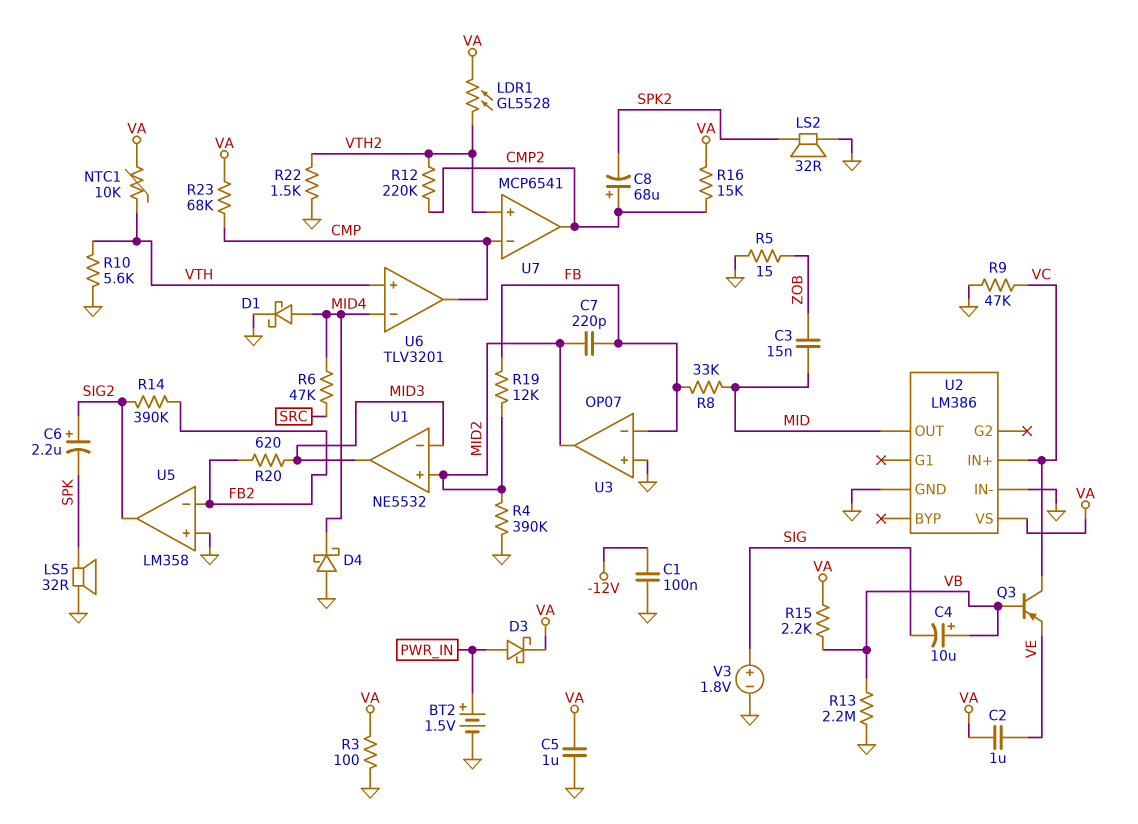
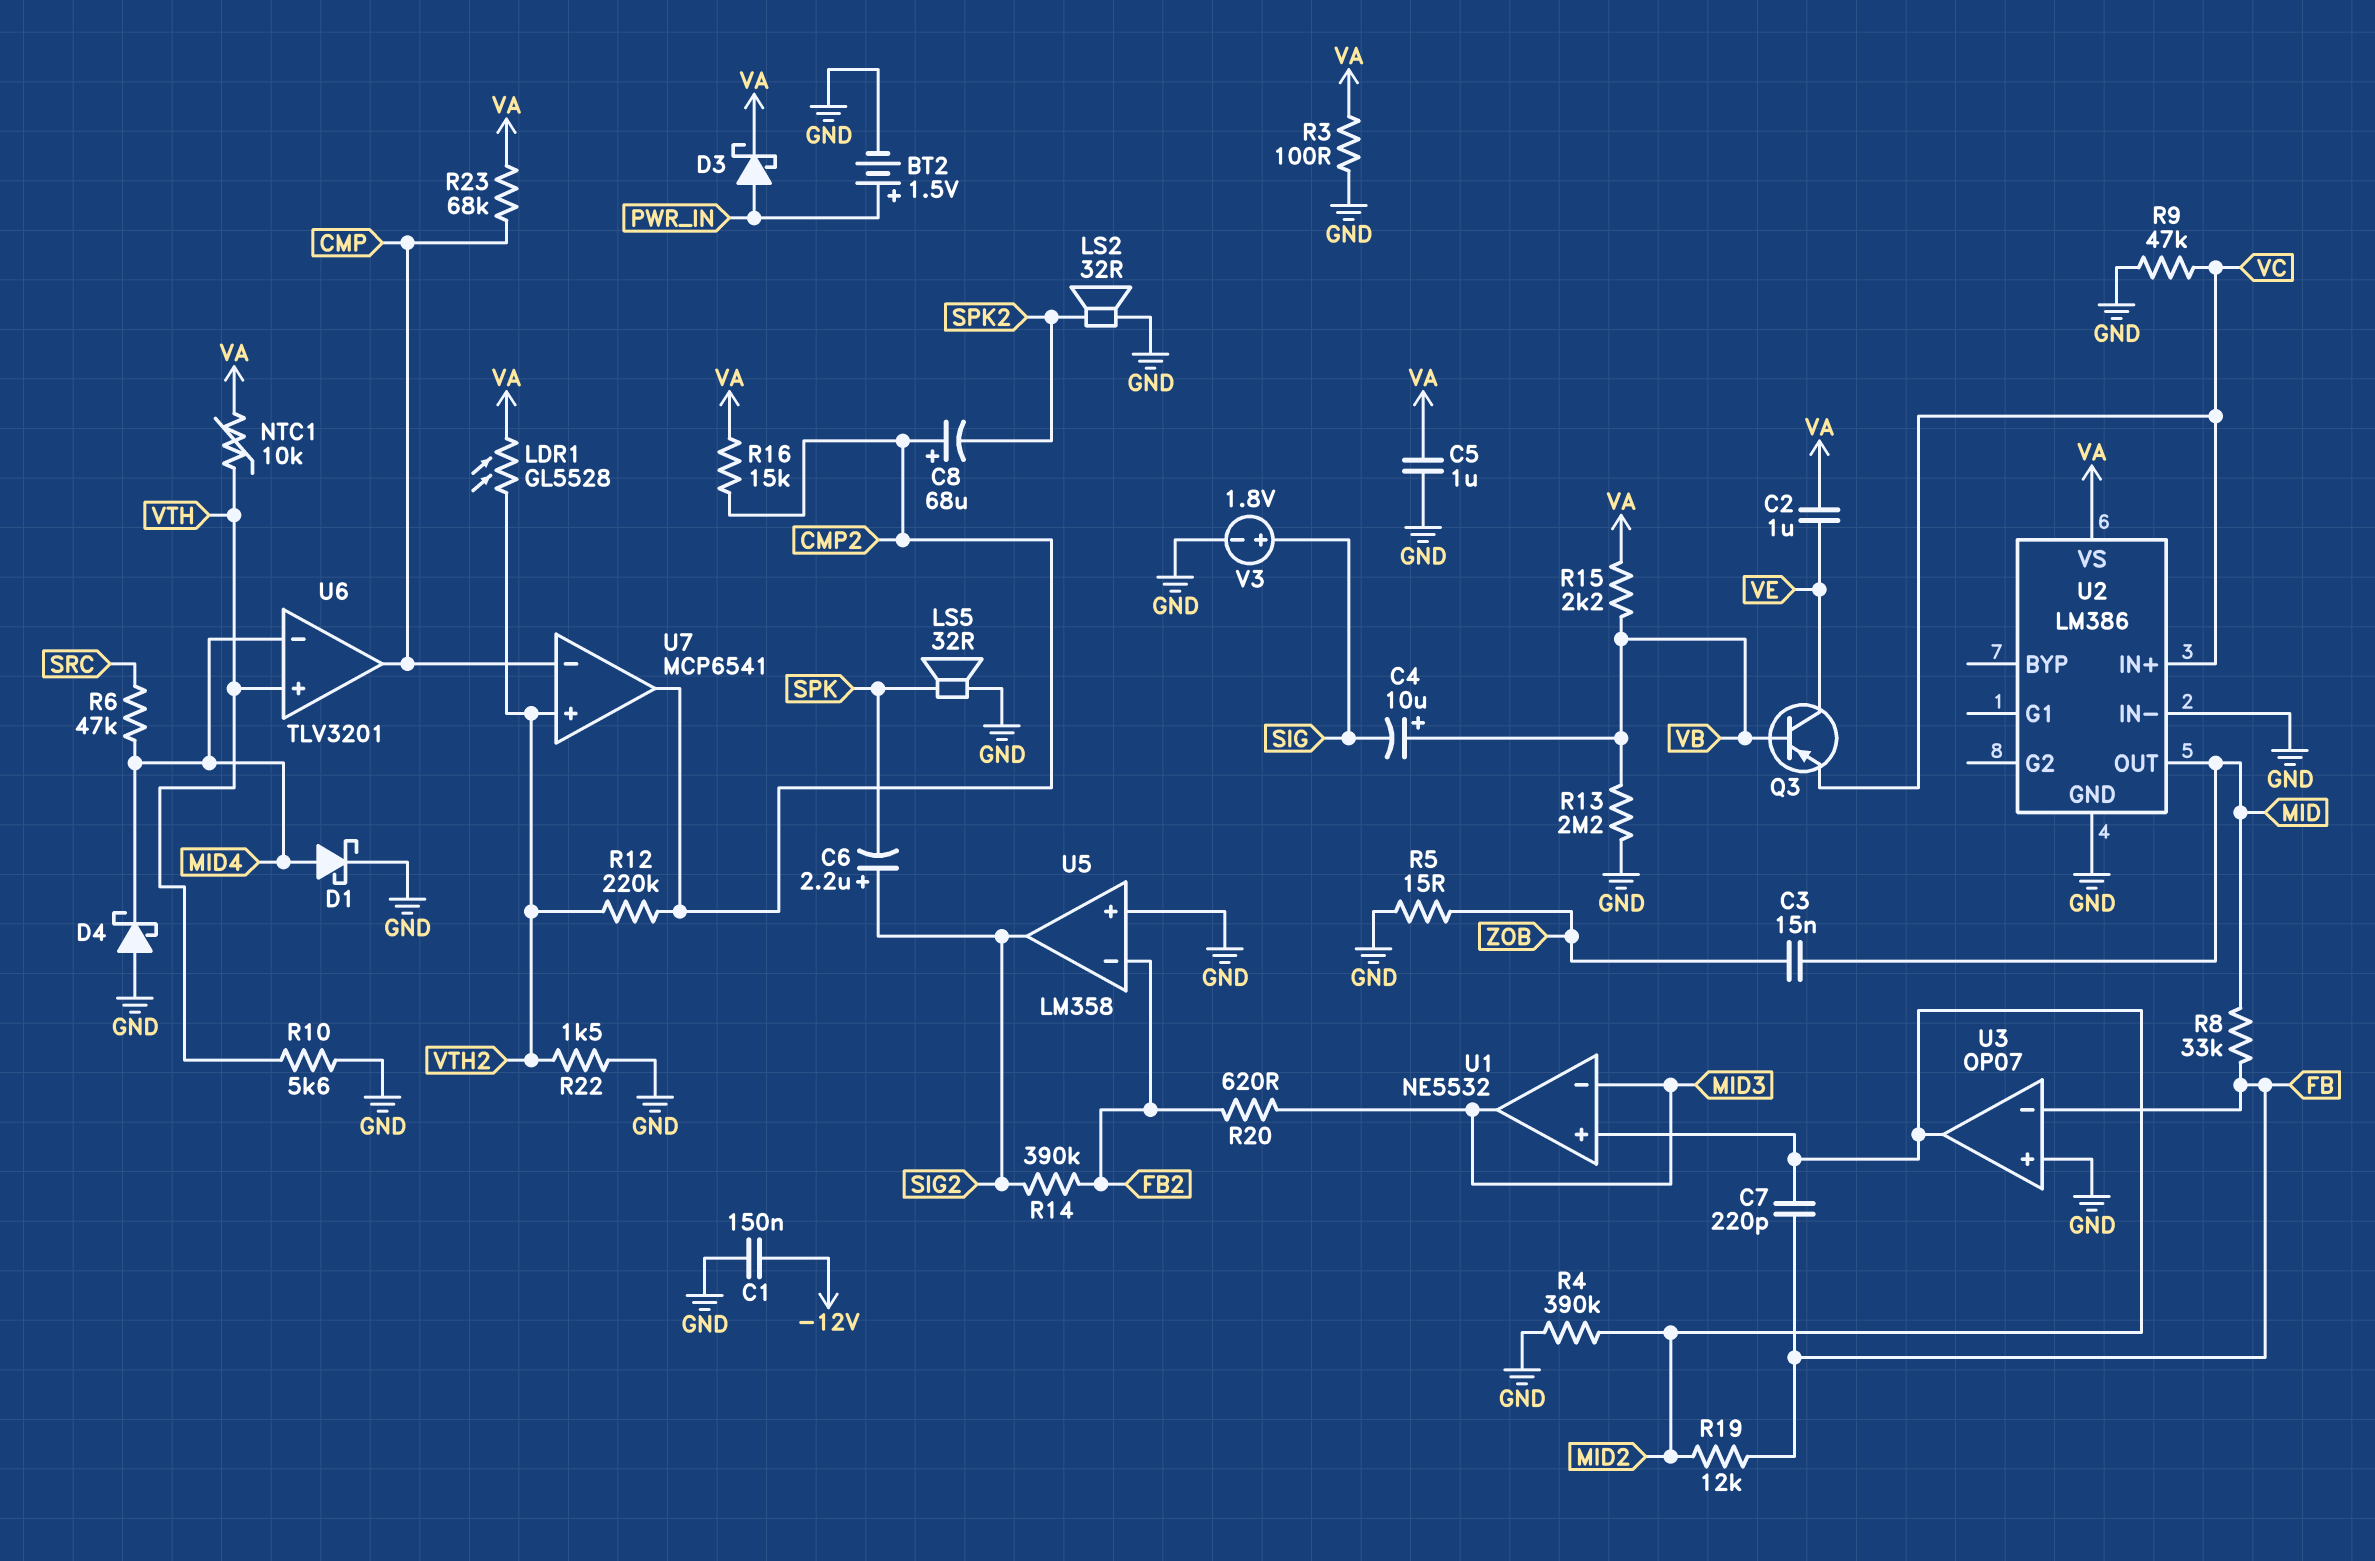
C1: 100nF (-12V, GND) -> 150nF (-12V, GND)
Q3: PNP (B VB, C VC, E VE) -> PNP (B VB, C VE, E VC)

